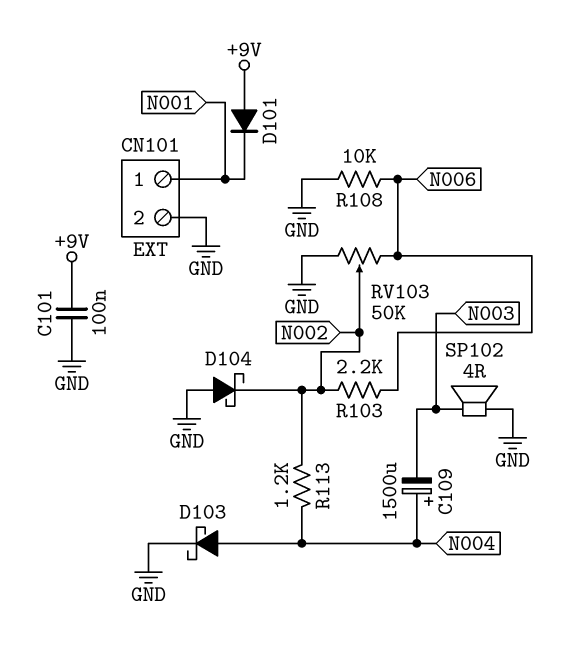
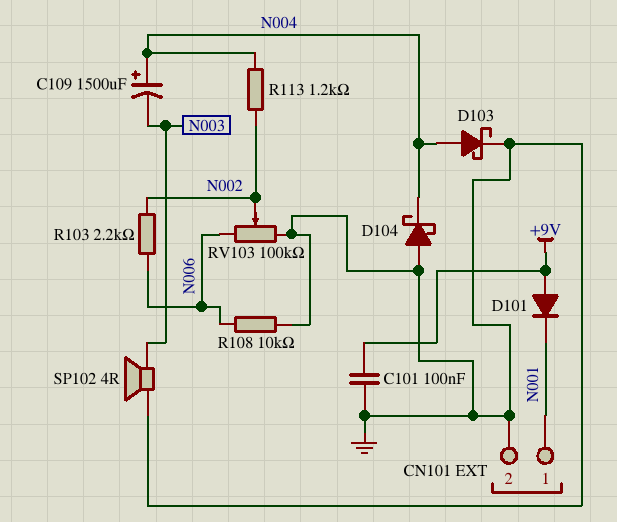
D104: schottky (A GND, K N002) -> schottky (A GND, K N004)
RV103: 50k (GND, N006, wiper N002) -> 100k (GND, N006, wiper N002)

